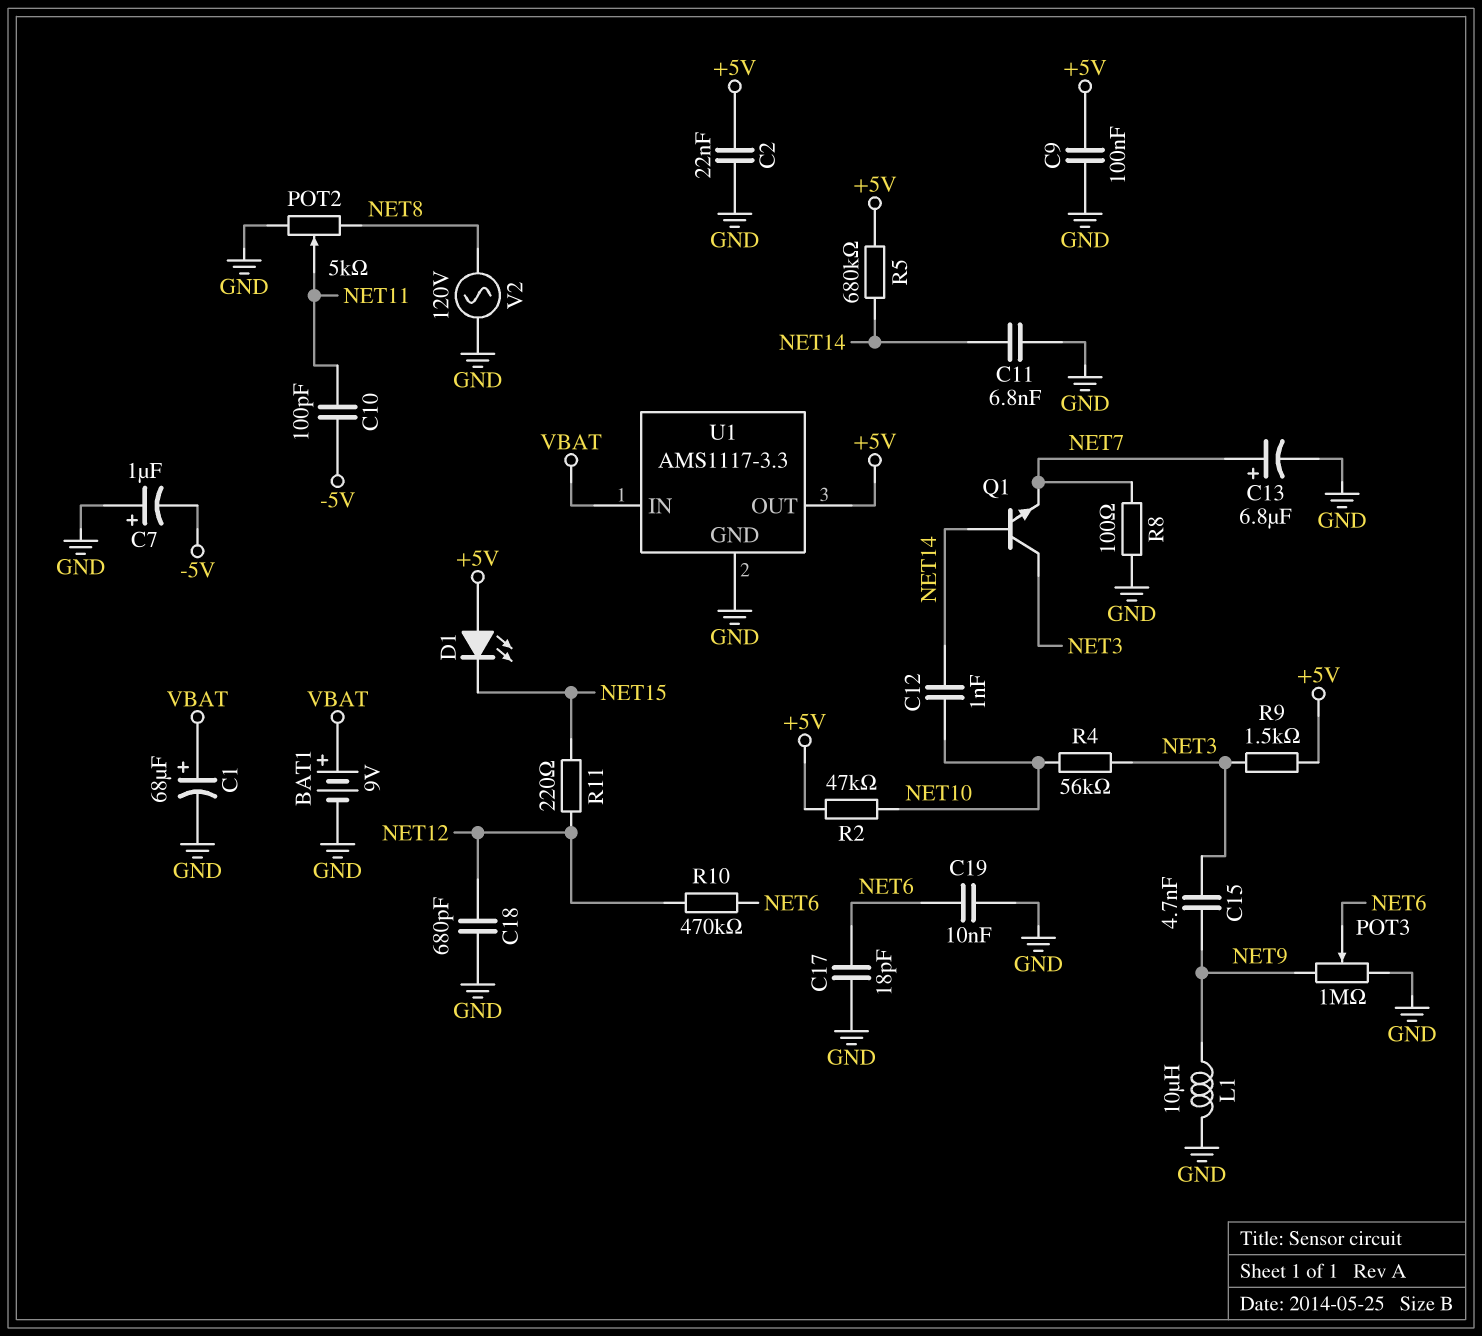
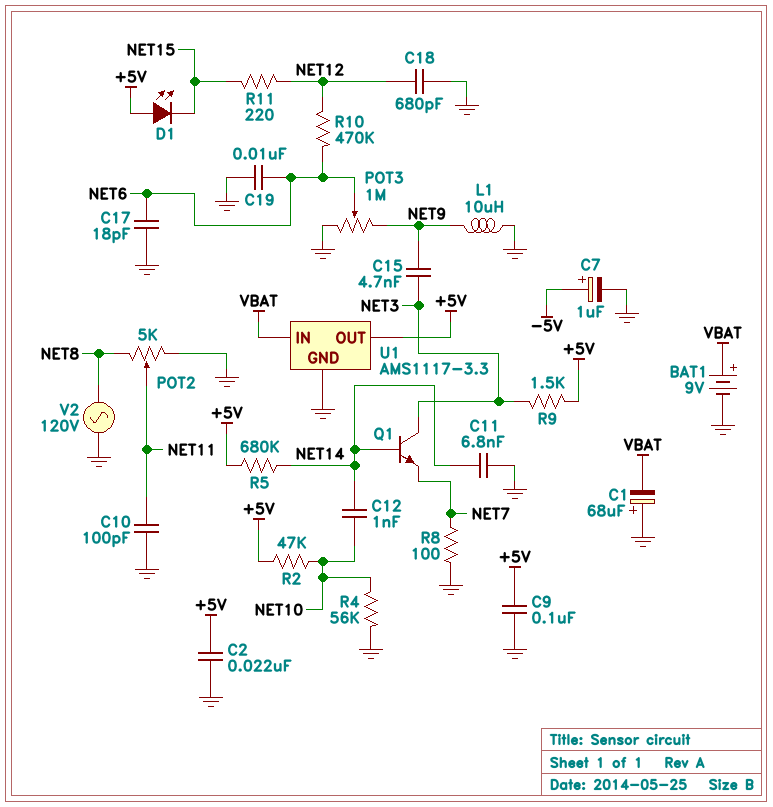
C1: 68uF (plus VBAT, minus GND) -> 68uF (plus GND, minus VBAT)
C7: 1uF (plus GND, minus -5V) -> 1uF (plus -5V, minus GND)
C10: 100pF (-5V, NET11) -> 100pF (GND, NET11)
C13: 6.8uF (plus NET7, minus GND) -> none
R4: 56k (NET3, NET10) -> 56k (GND, NET10)

